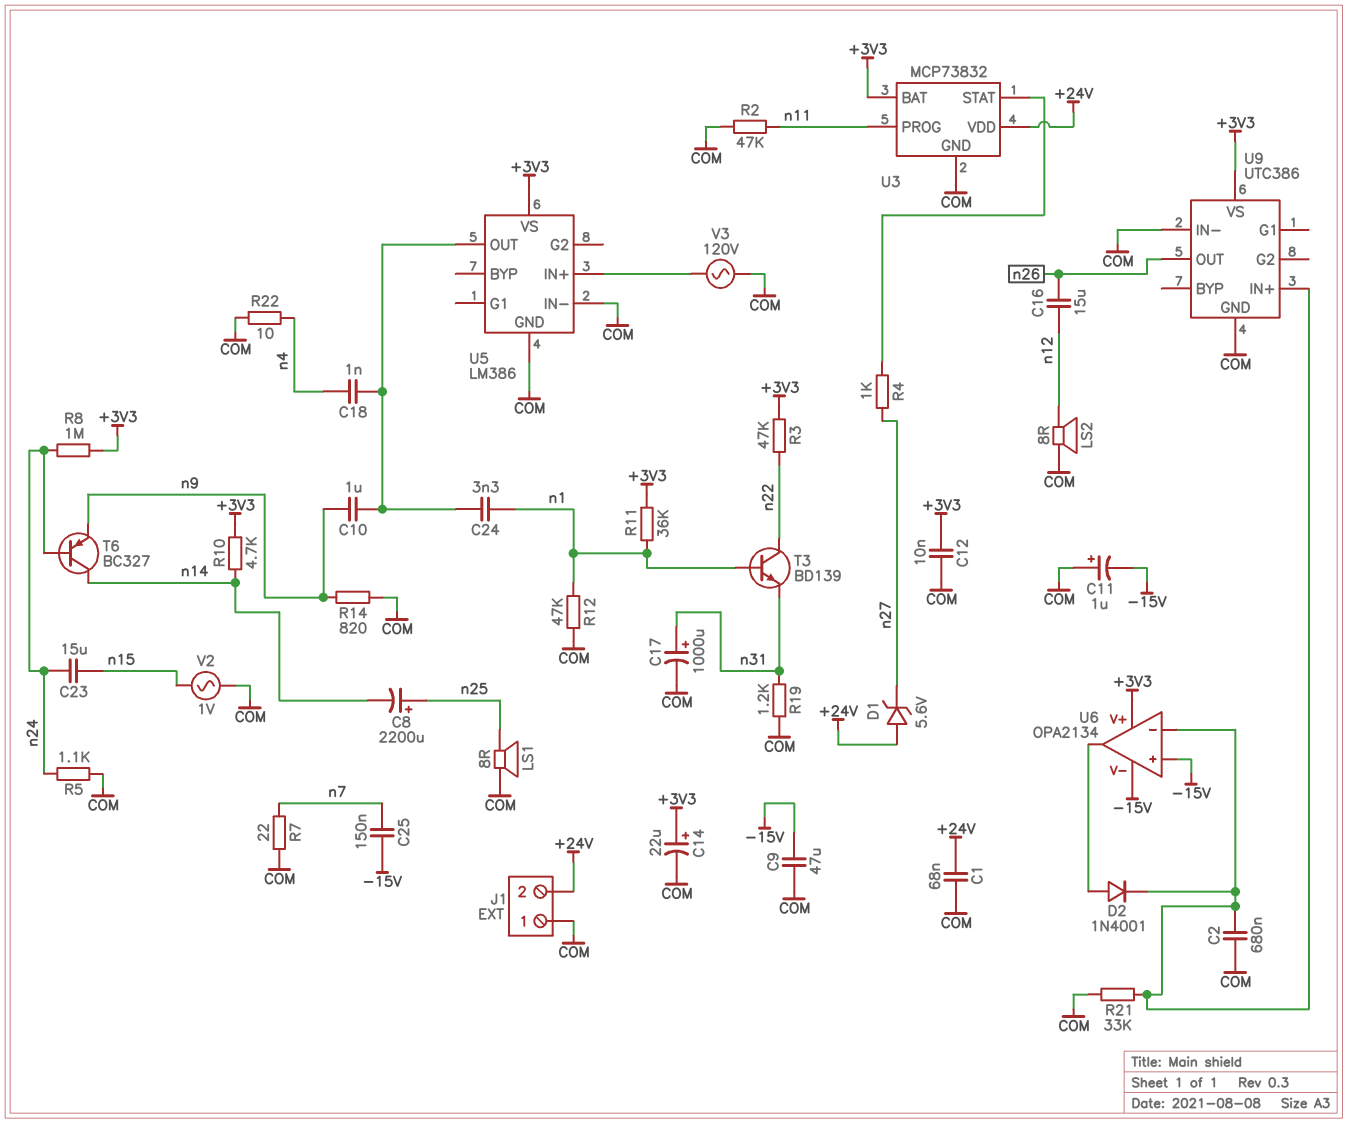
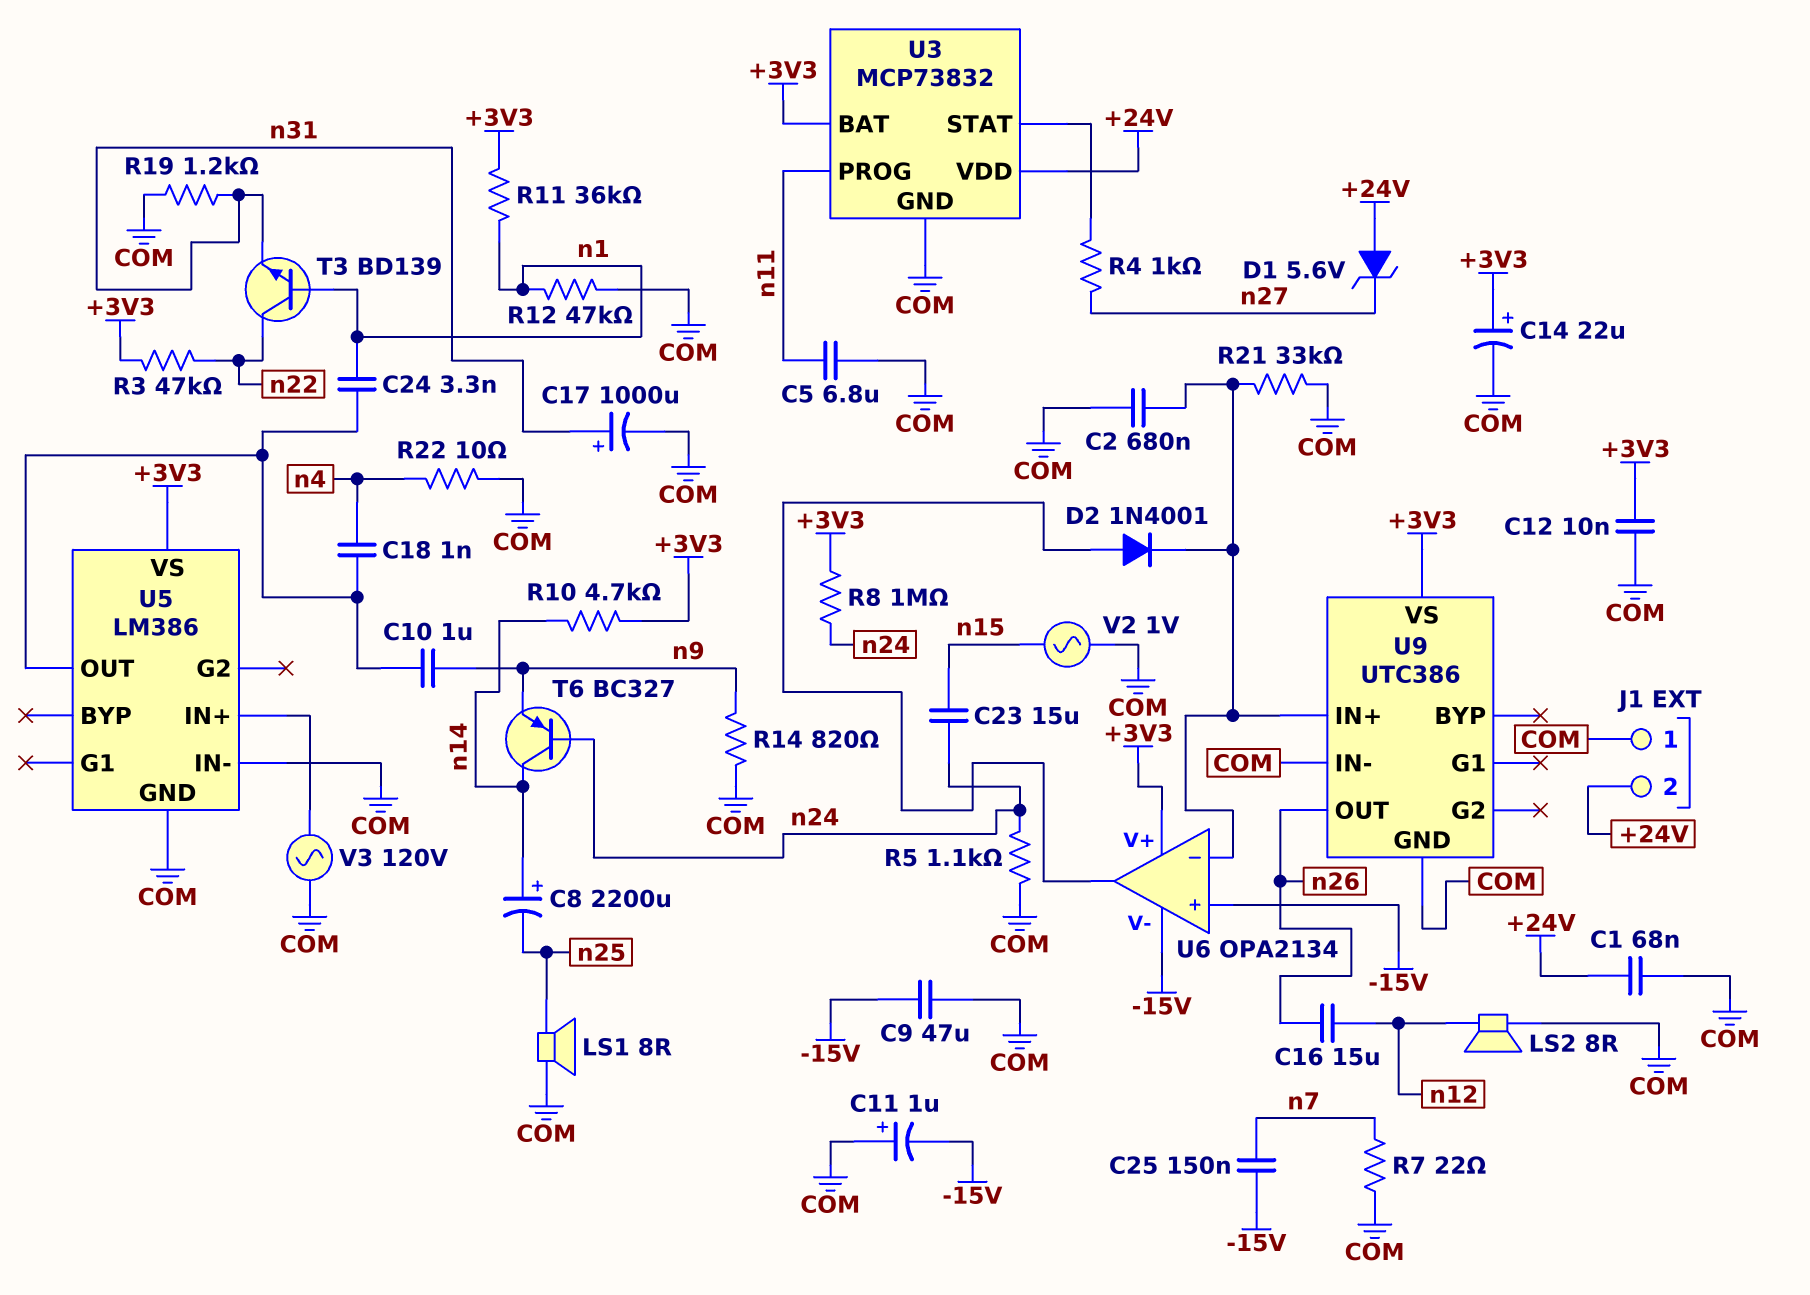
C5: none -> 6.8uF (COM, n11)
C8: 2200uF (plus n25, minus n14) -> 2200uF (plus n14, minus n25)
R2: 47k (COM, n11) -> none

